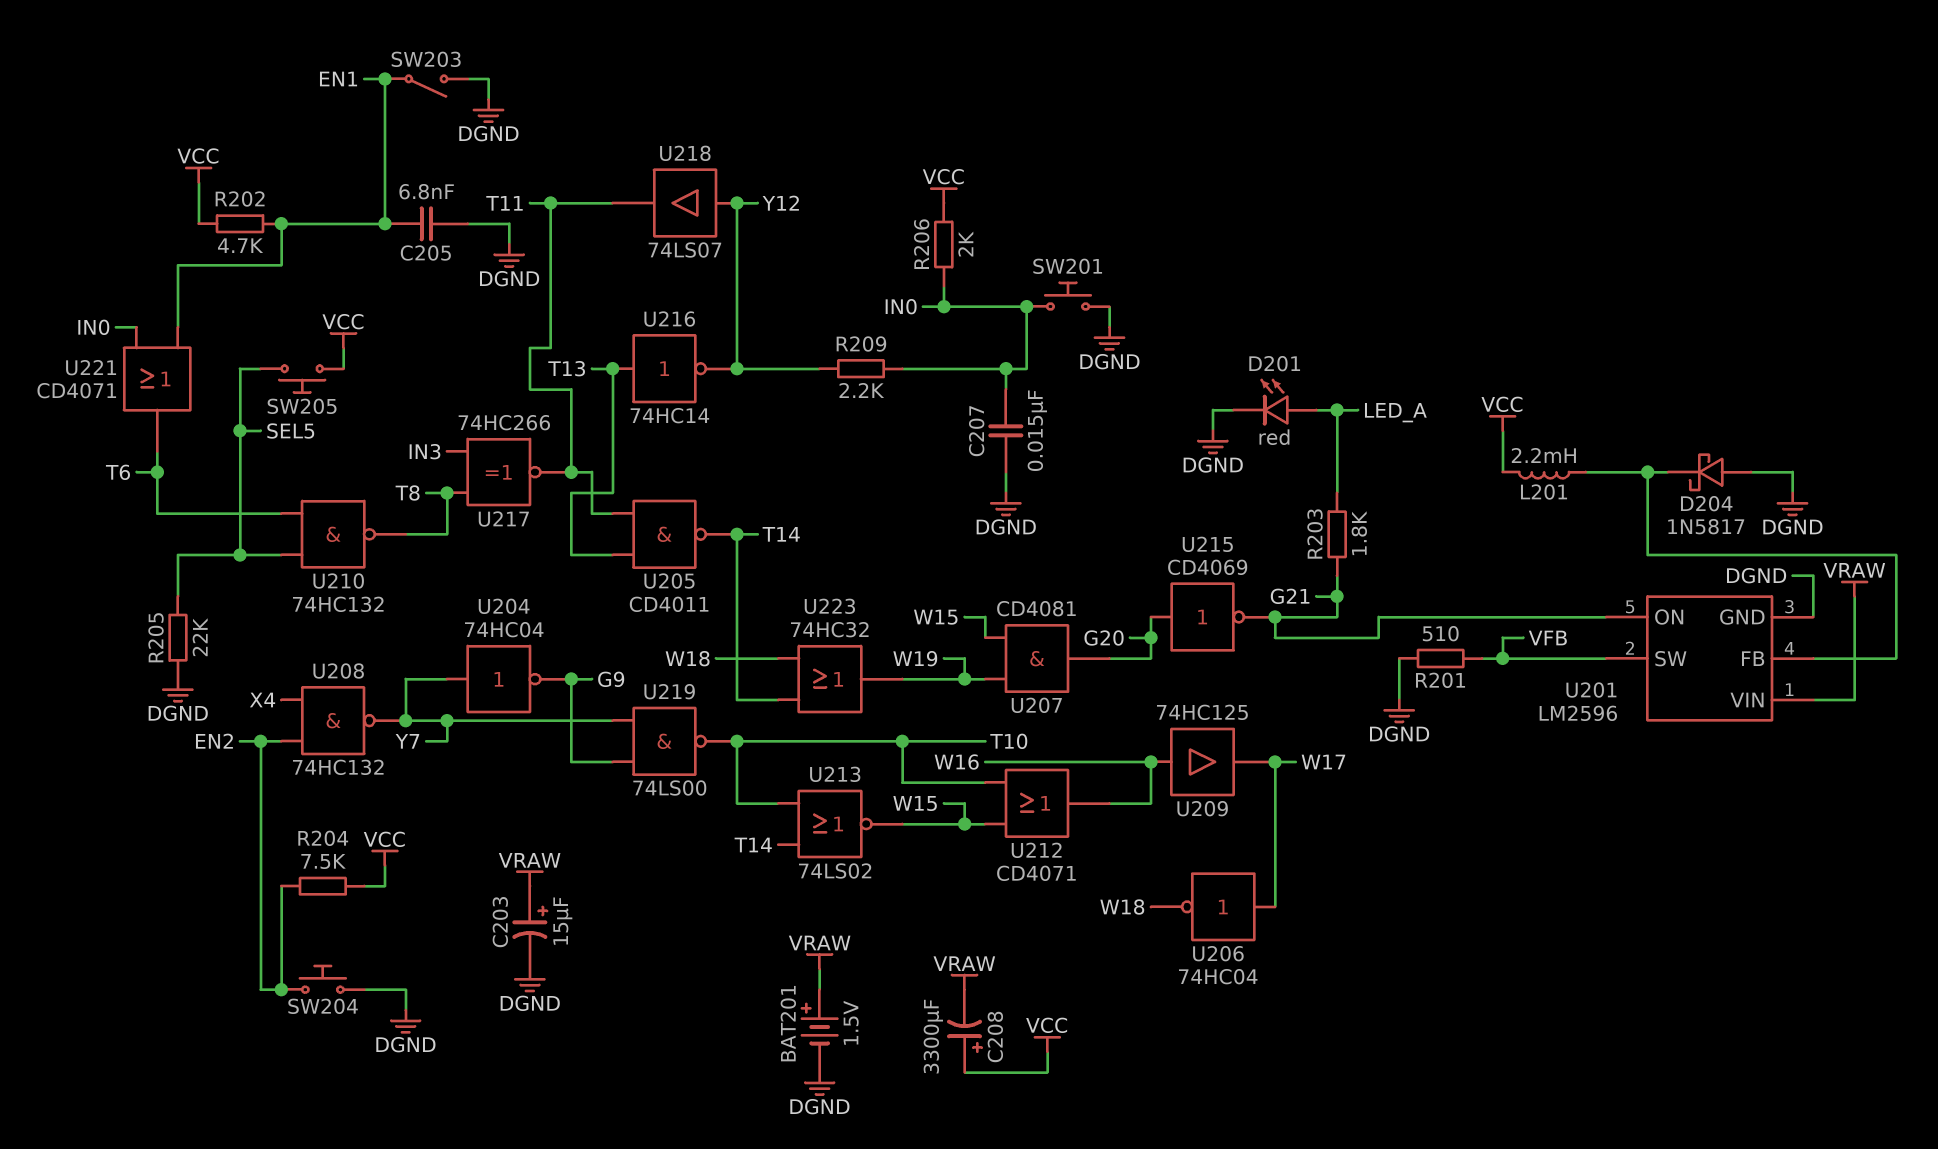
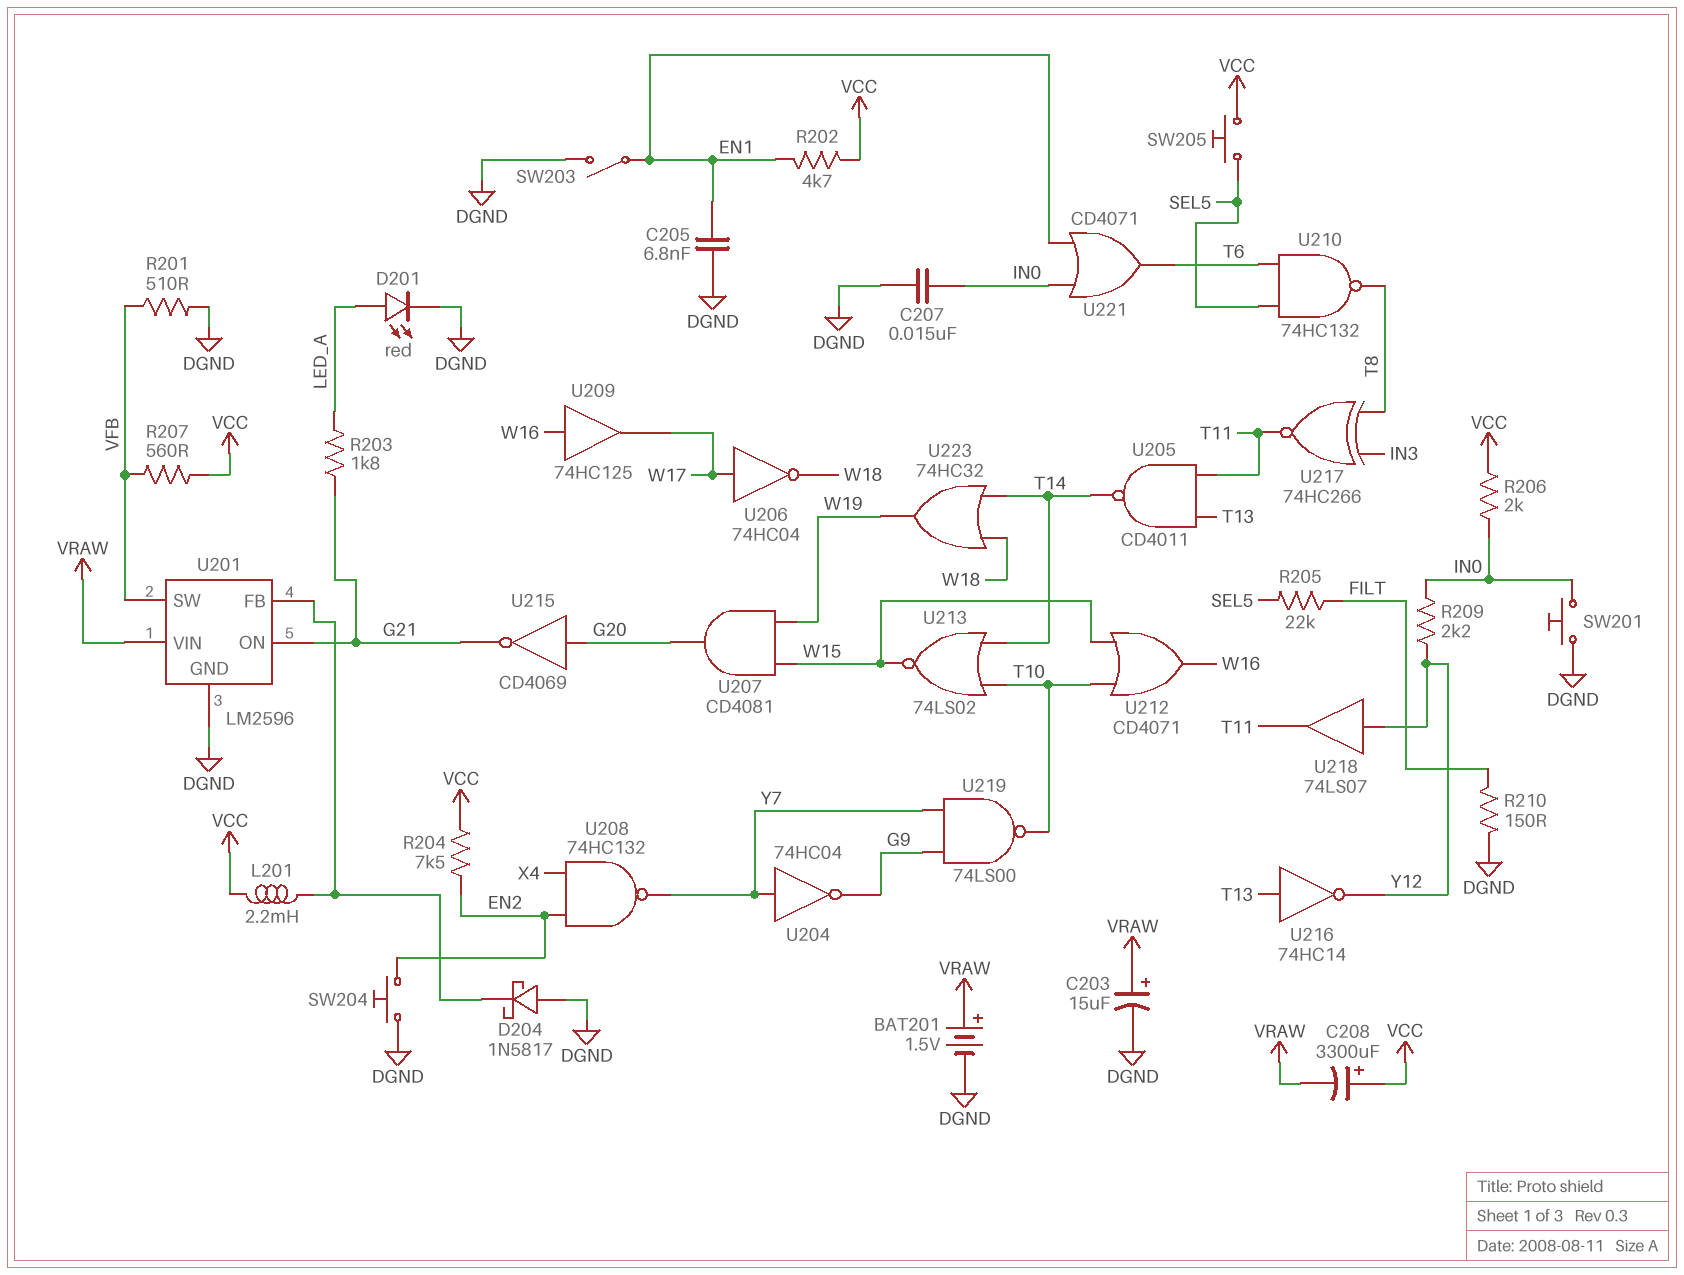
R205: 22k (DGND, SEL5) -> 22k (FILT, SEL5)
R207: none -> 560 (VCC, VFB)
R210: none -> 150 (DGND, FILT)

